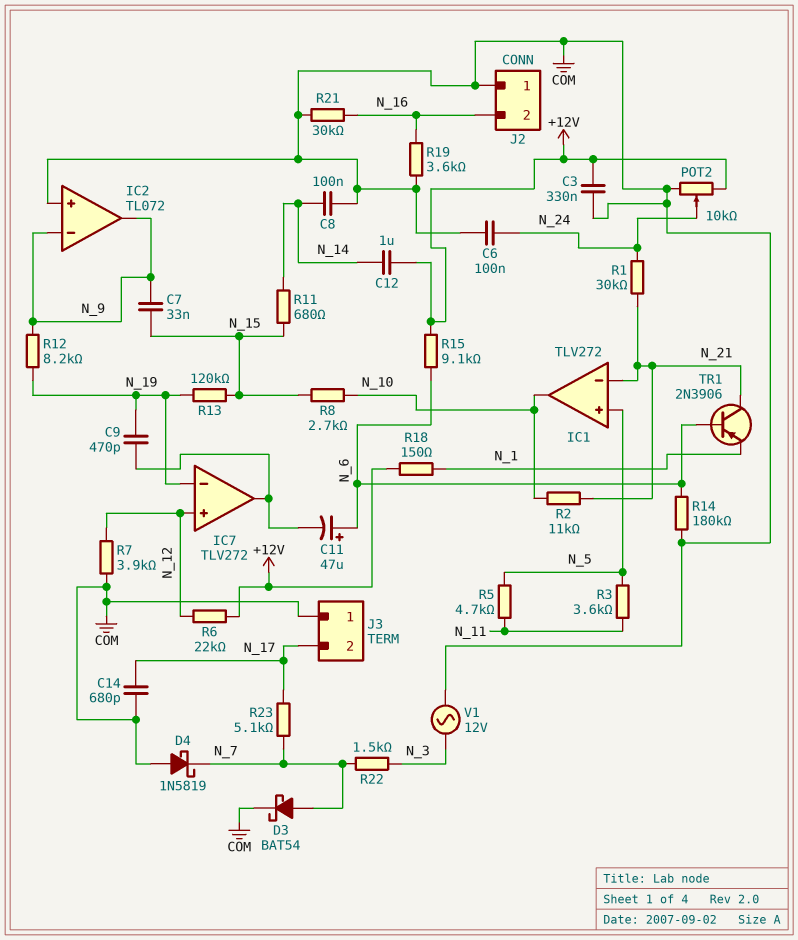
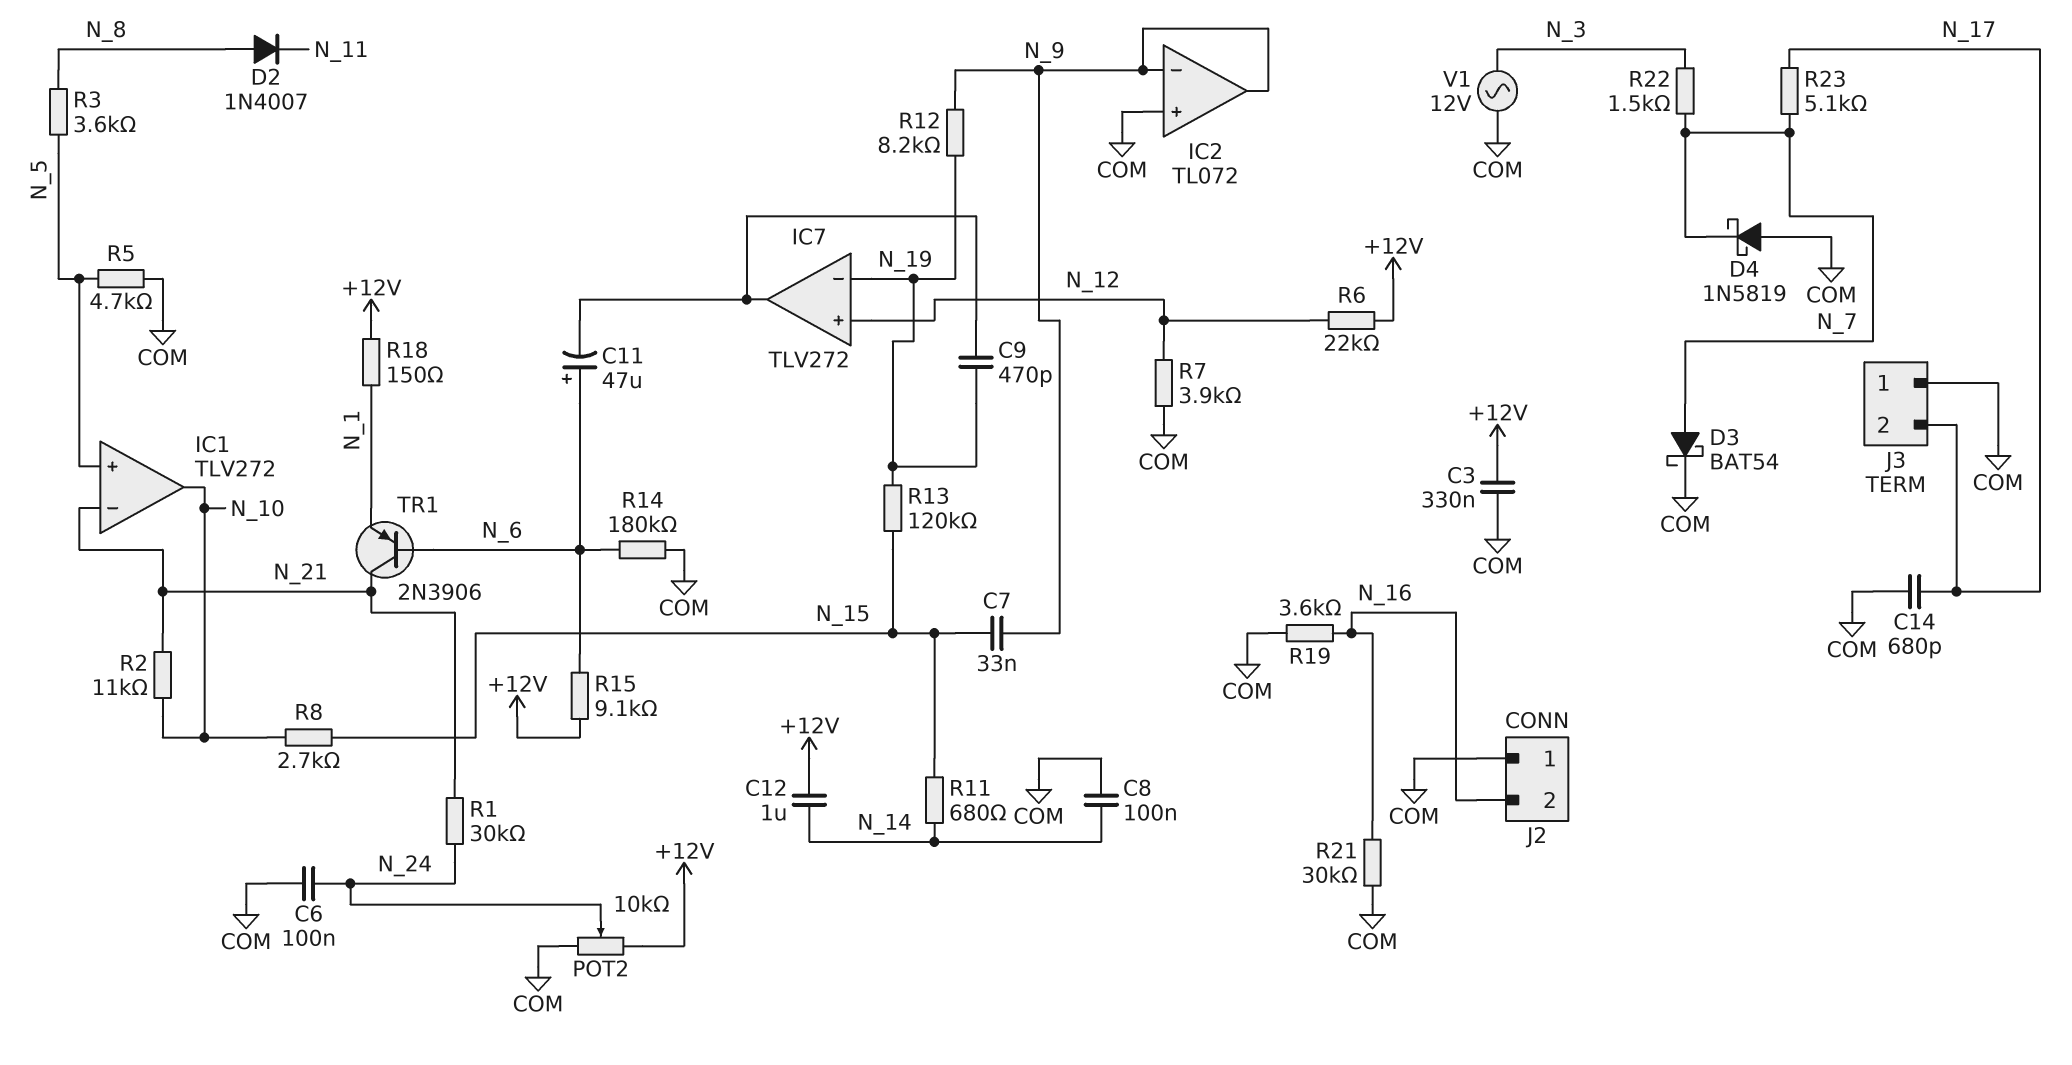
D2: none -> diode 1N4007 (A N_8, K N_11)
R3: 3.6k (N_5, N_11) -> 3.6k (N_5, N_8)
R5: 4.7k (N_5, N_11) -> 4.7k (COM, N_5)

